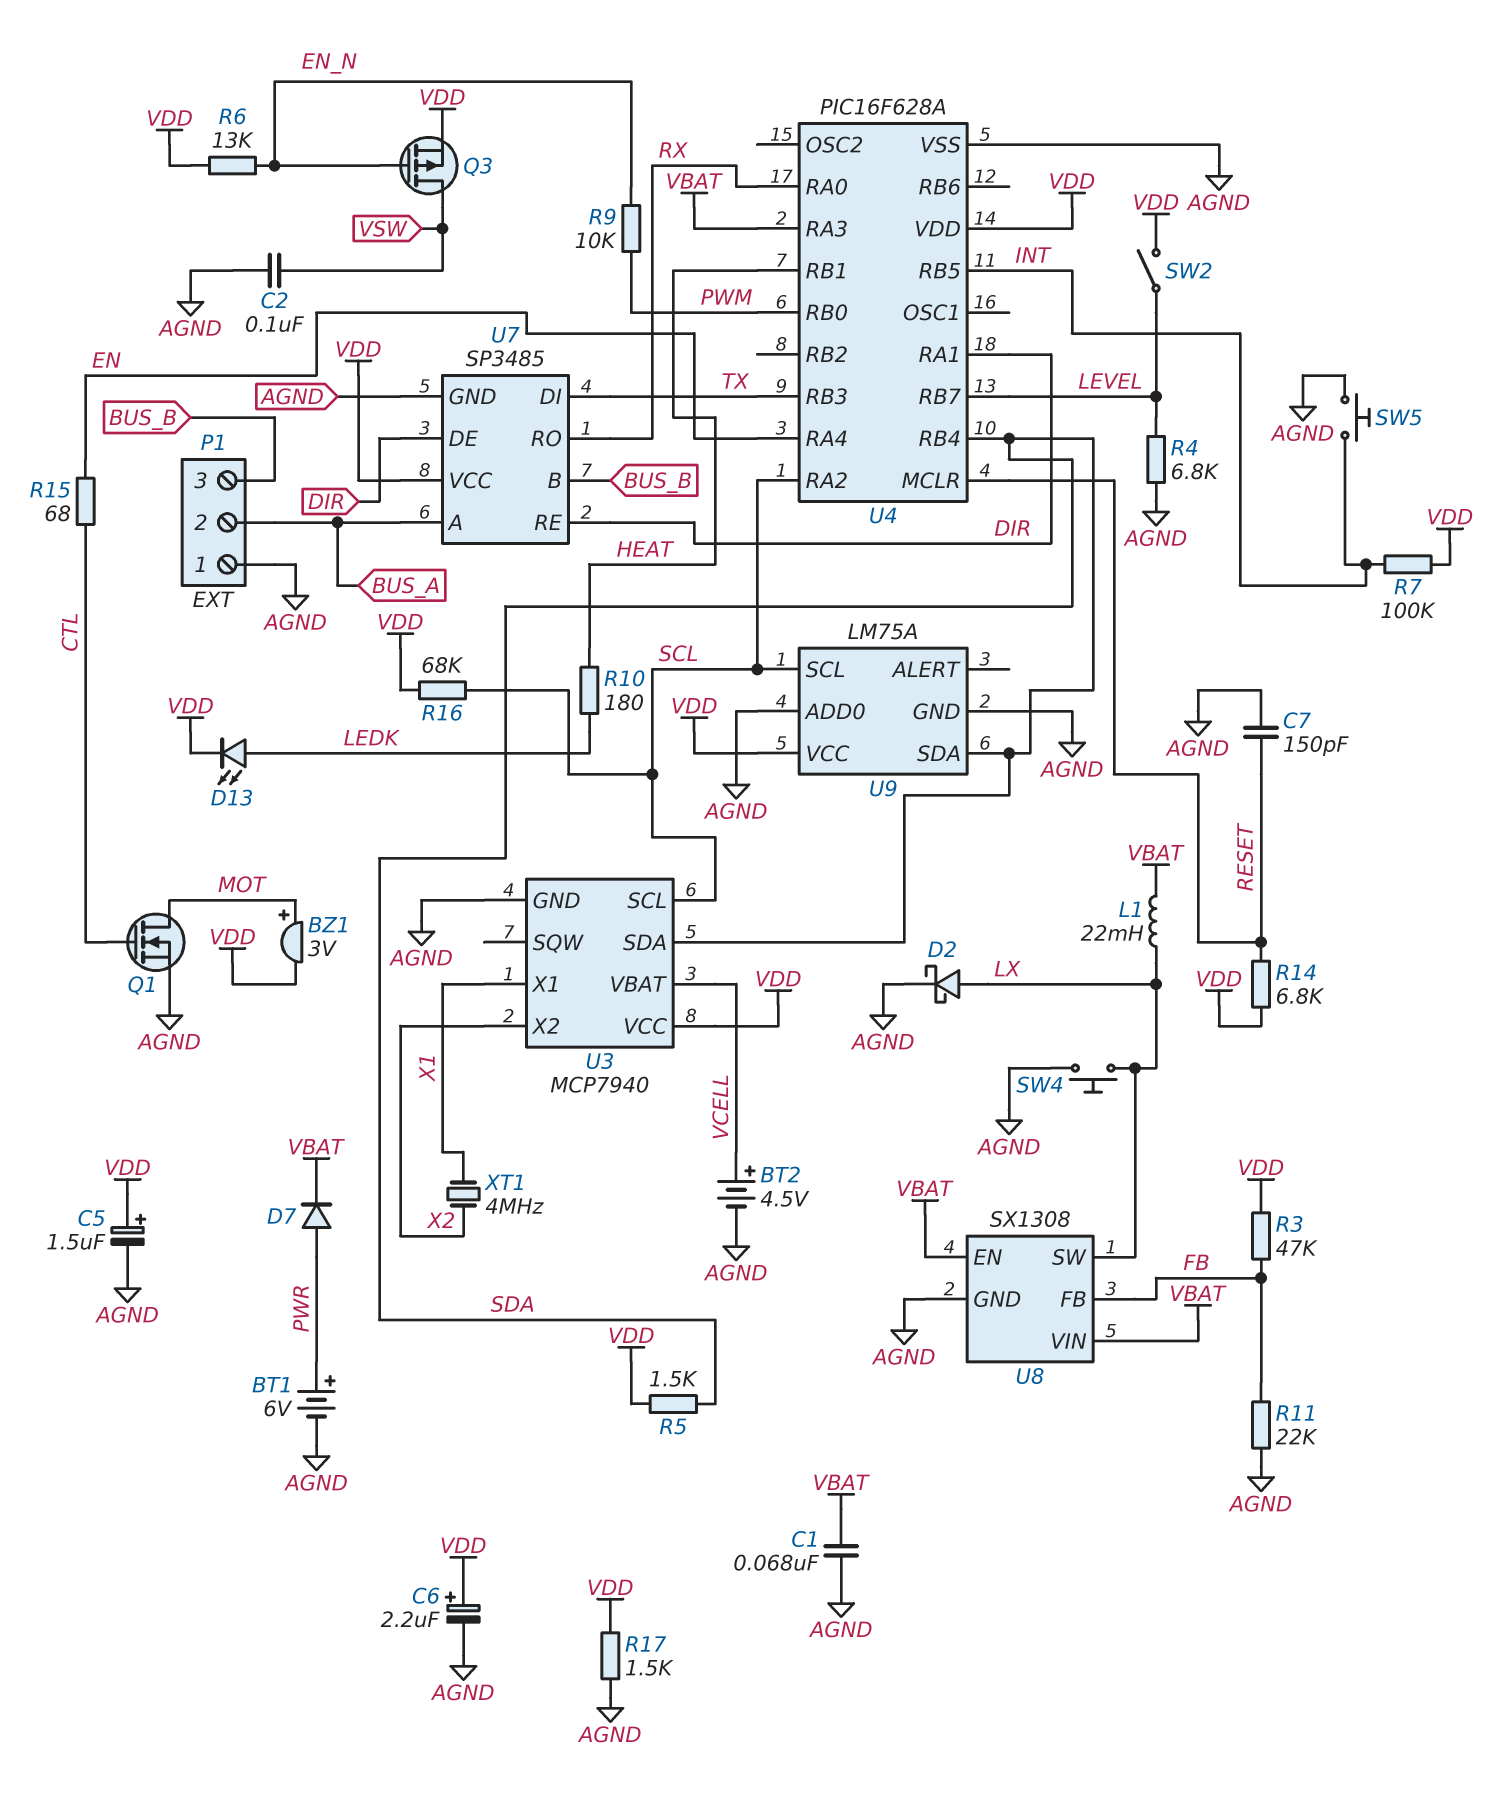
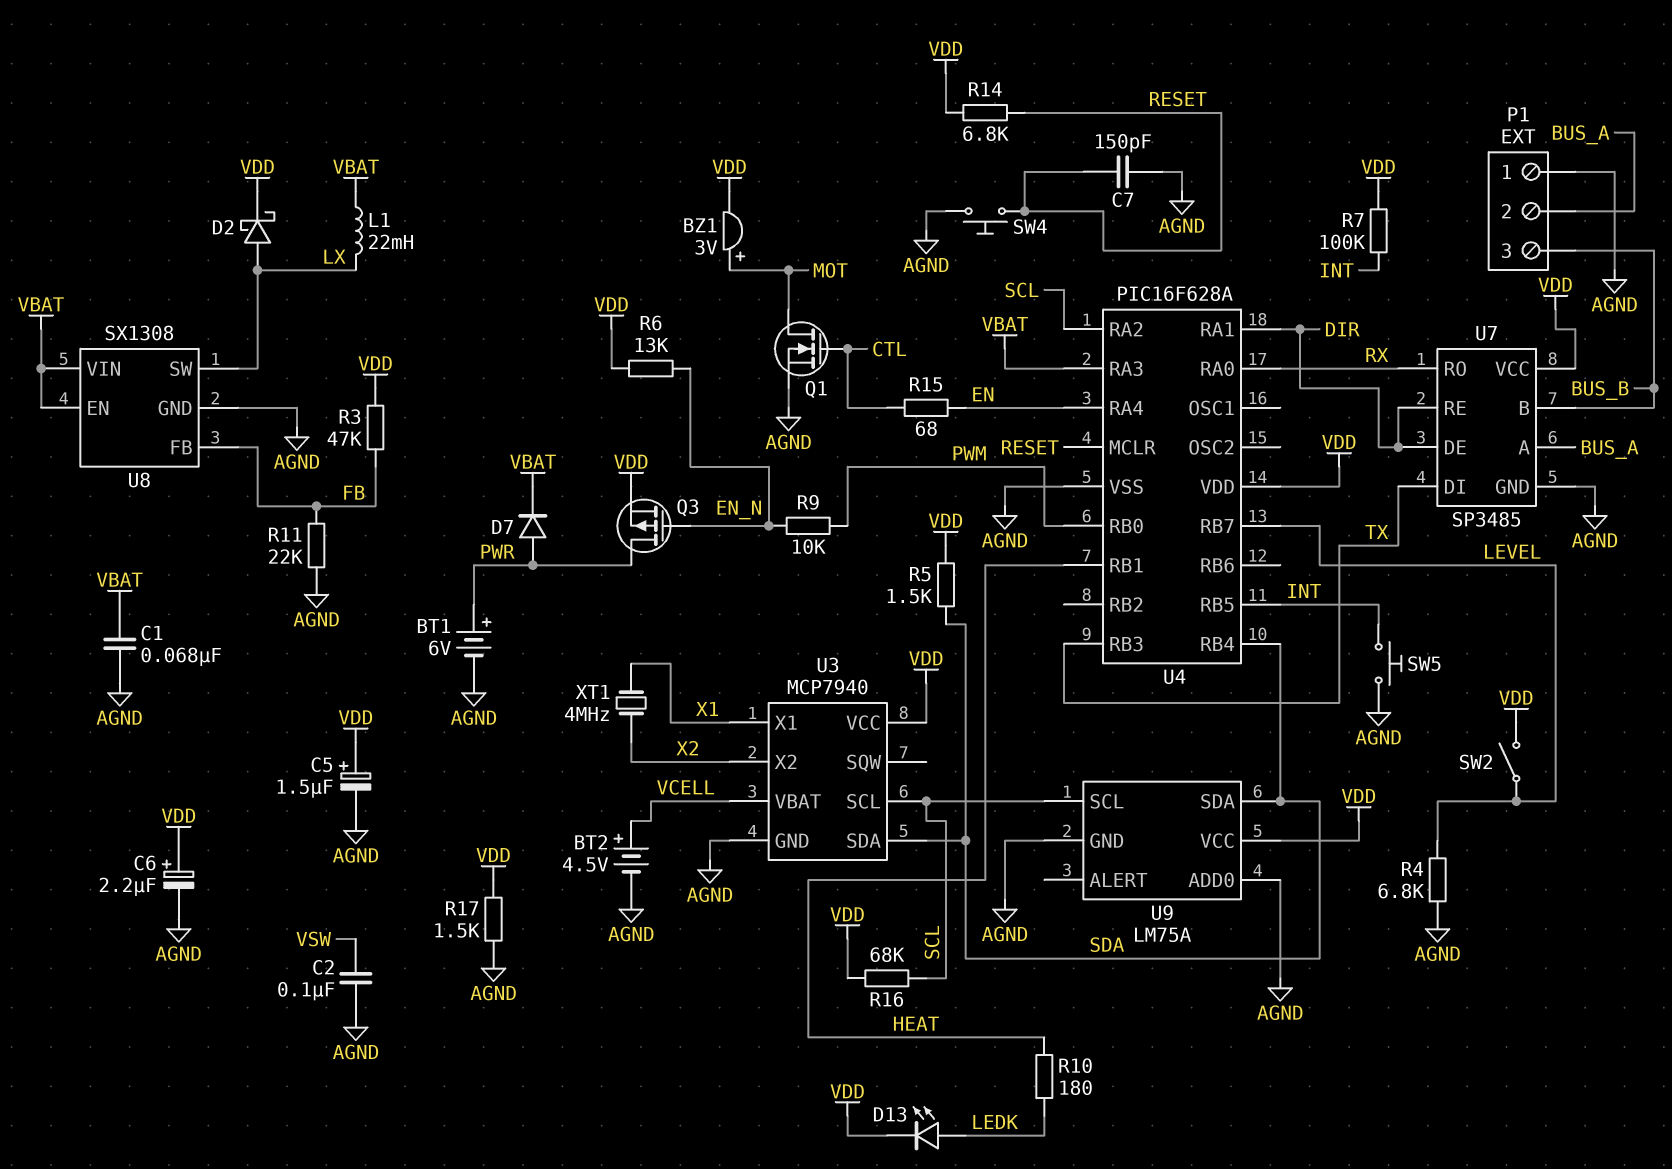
D2: schottky (A LX, K AGND) -> schottky (A LX, K VDD)
Q3: PMOS (G EN_N, D VSW, S VDD) -> PMOS (G EN_N, D PWR, S VDD)
SW4: button (AGND, LX) -> button (AGND, RESET)

